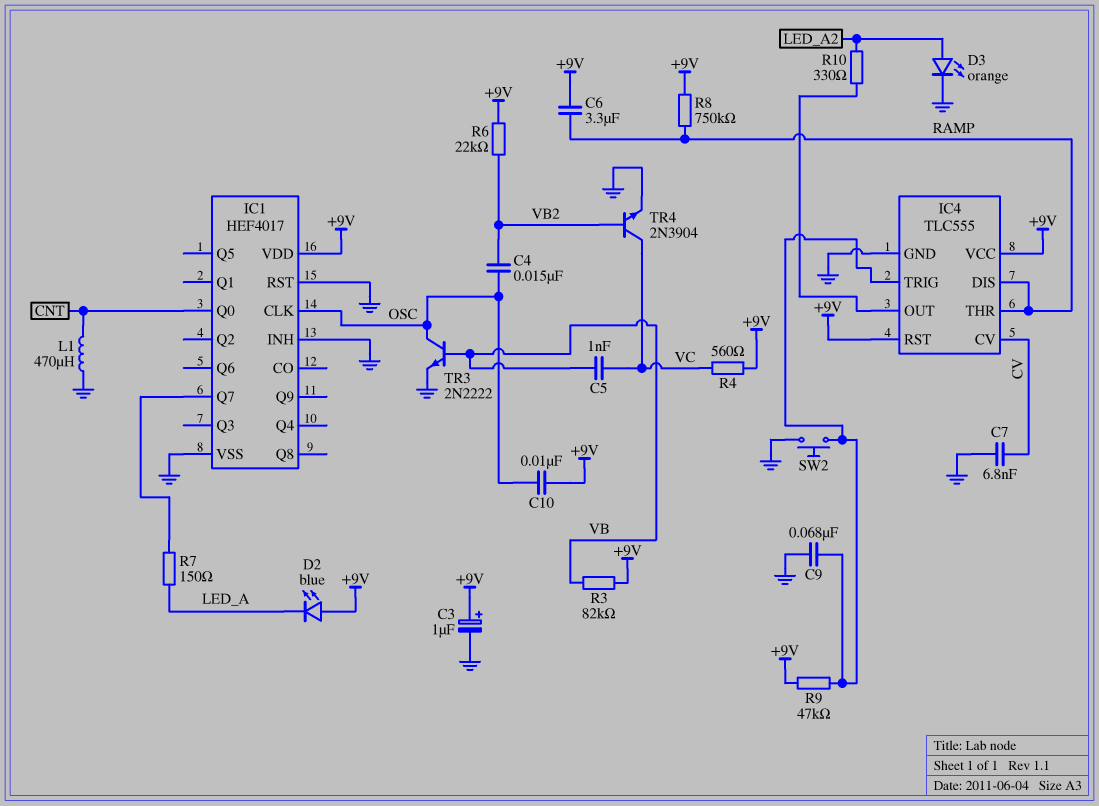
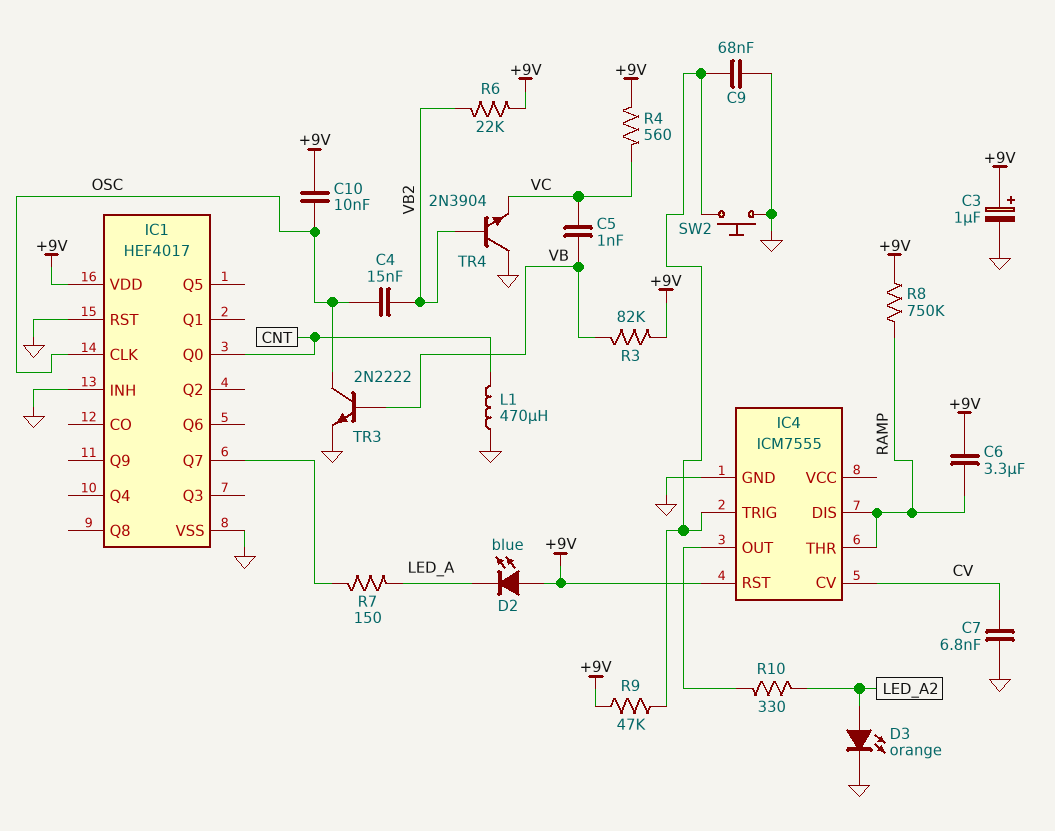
IC4: TLC555 -> ICM7555
IC4 pin VCC: +9V -> none
TR4: NPN 2N3904 (B VB2, C VC, E GND) -> NPN 2N3904 (B VB2, C GND, E VC)

